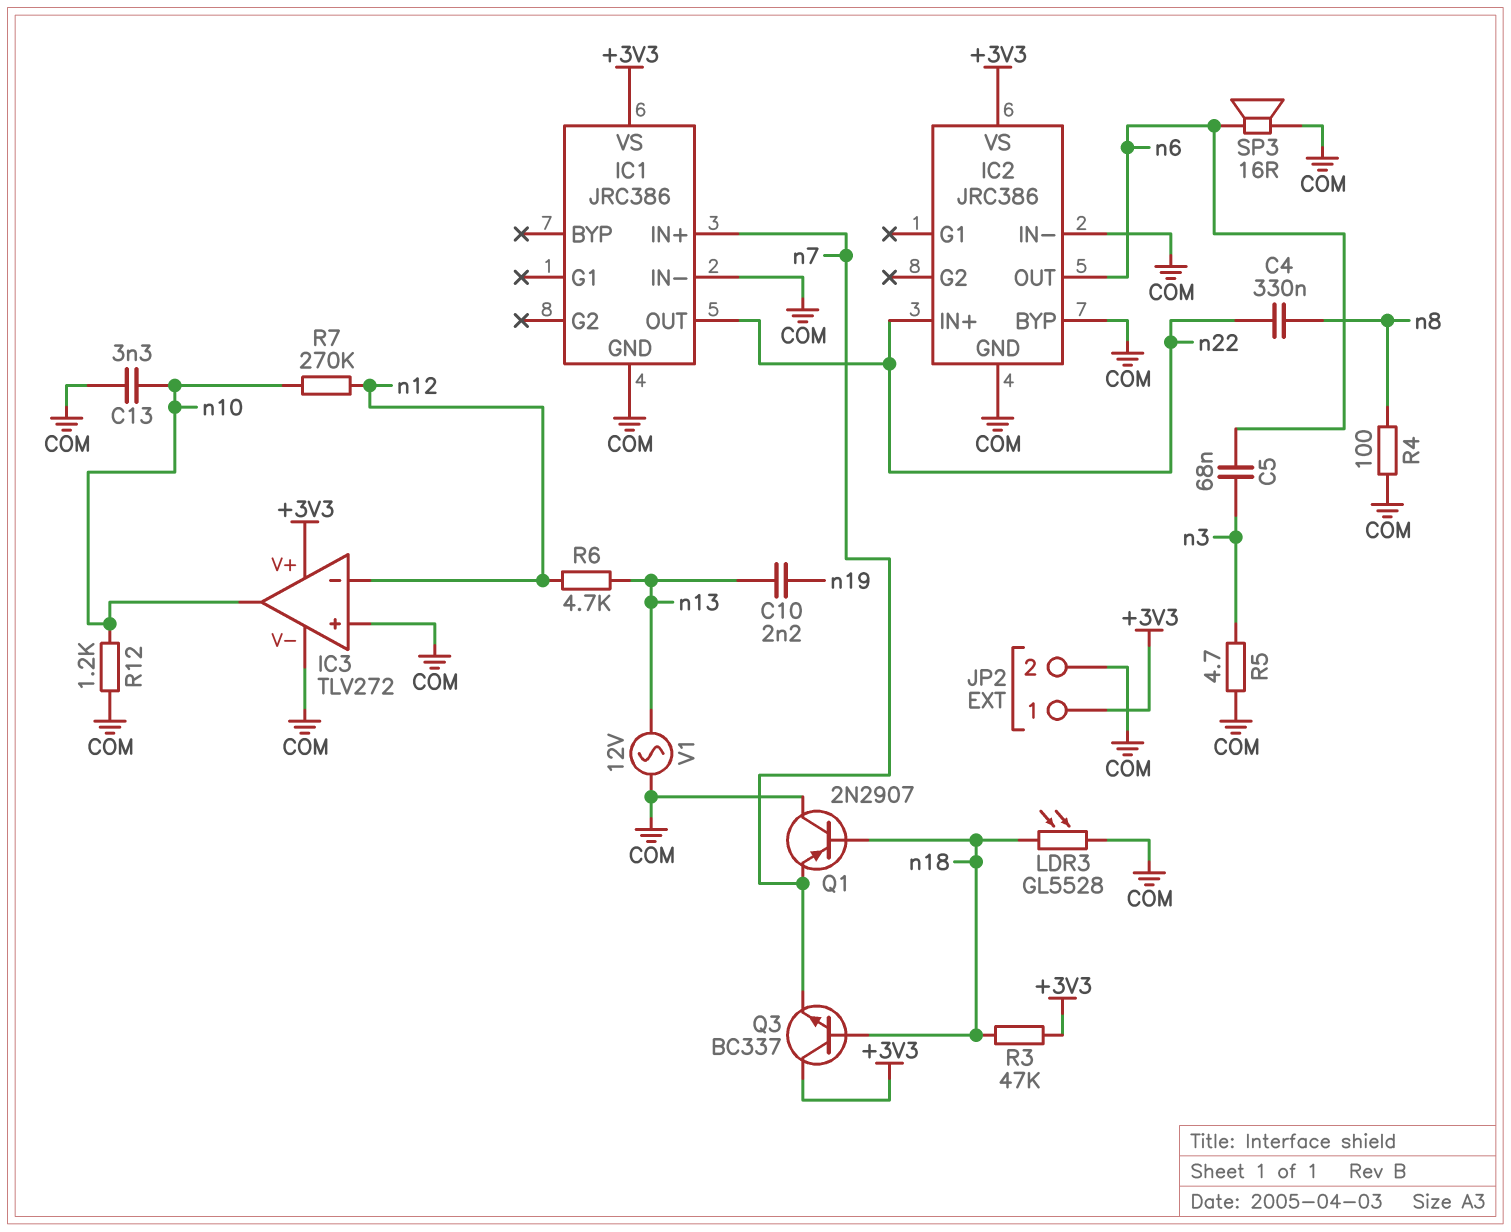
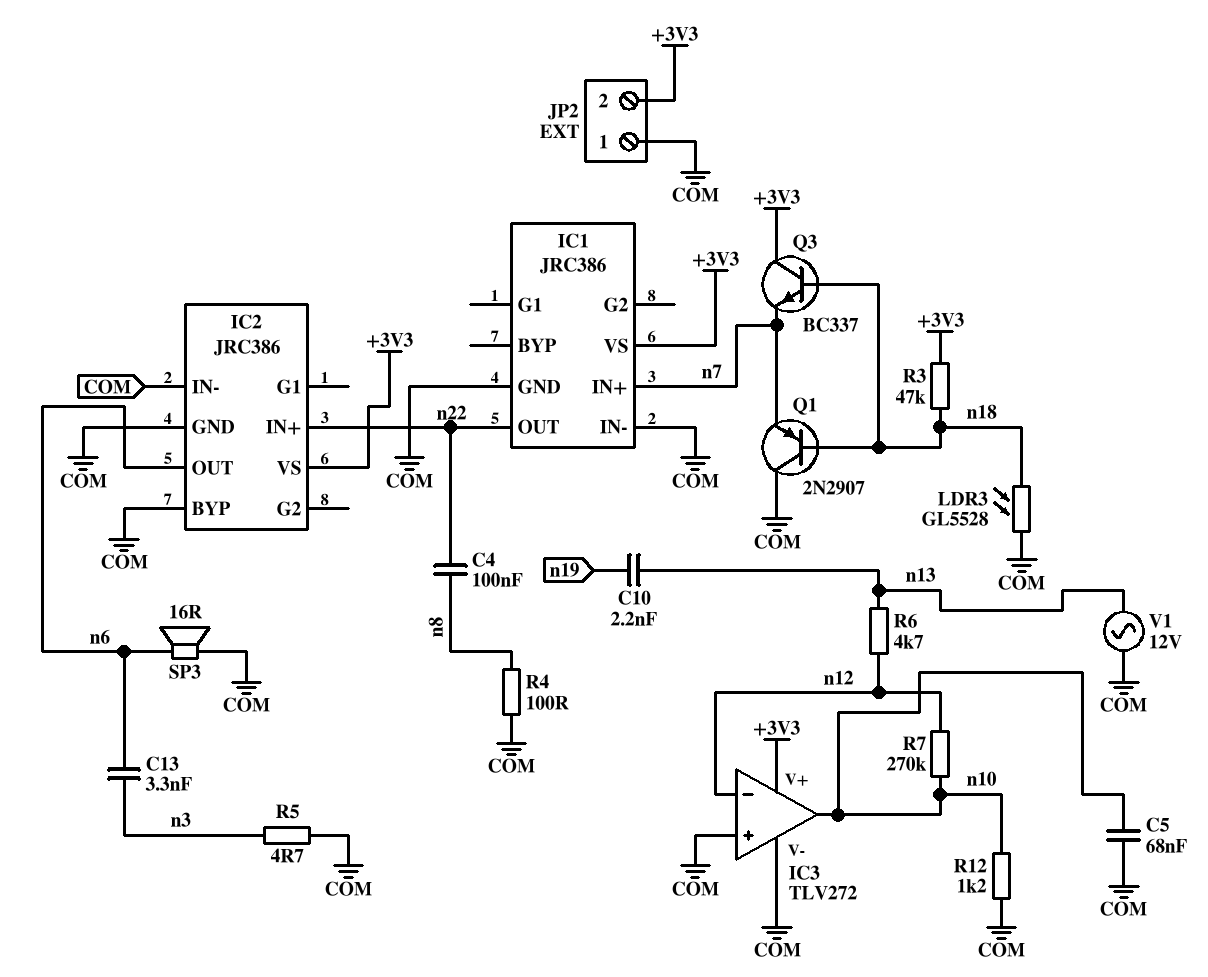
C4: 330nF (n8, n22) -> 100nF (n8, n22)
C5: 68nF (n3, n6) -> 68nF (COM, n10)
C13: 3.3nF (COM, n10) -> 3.3nF (n3, n6)
JP2 pin 1: +3V3 -> COM
JP2 pin 2: COM -> +3V3

